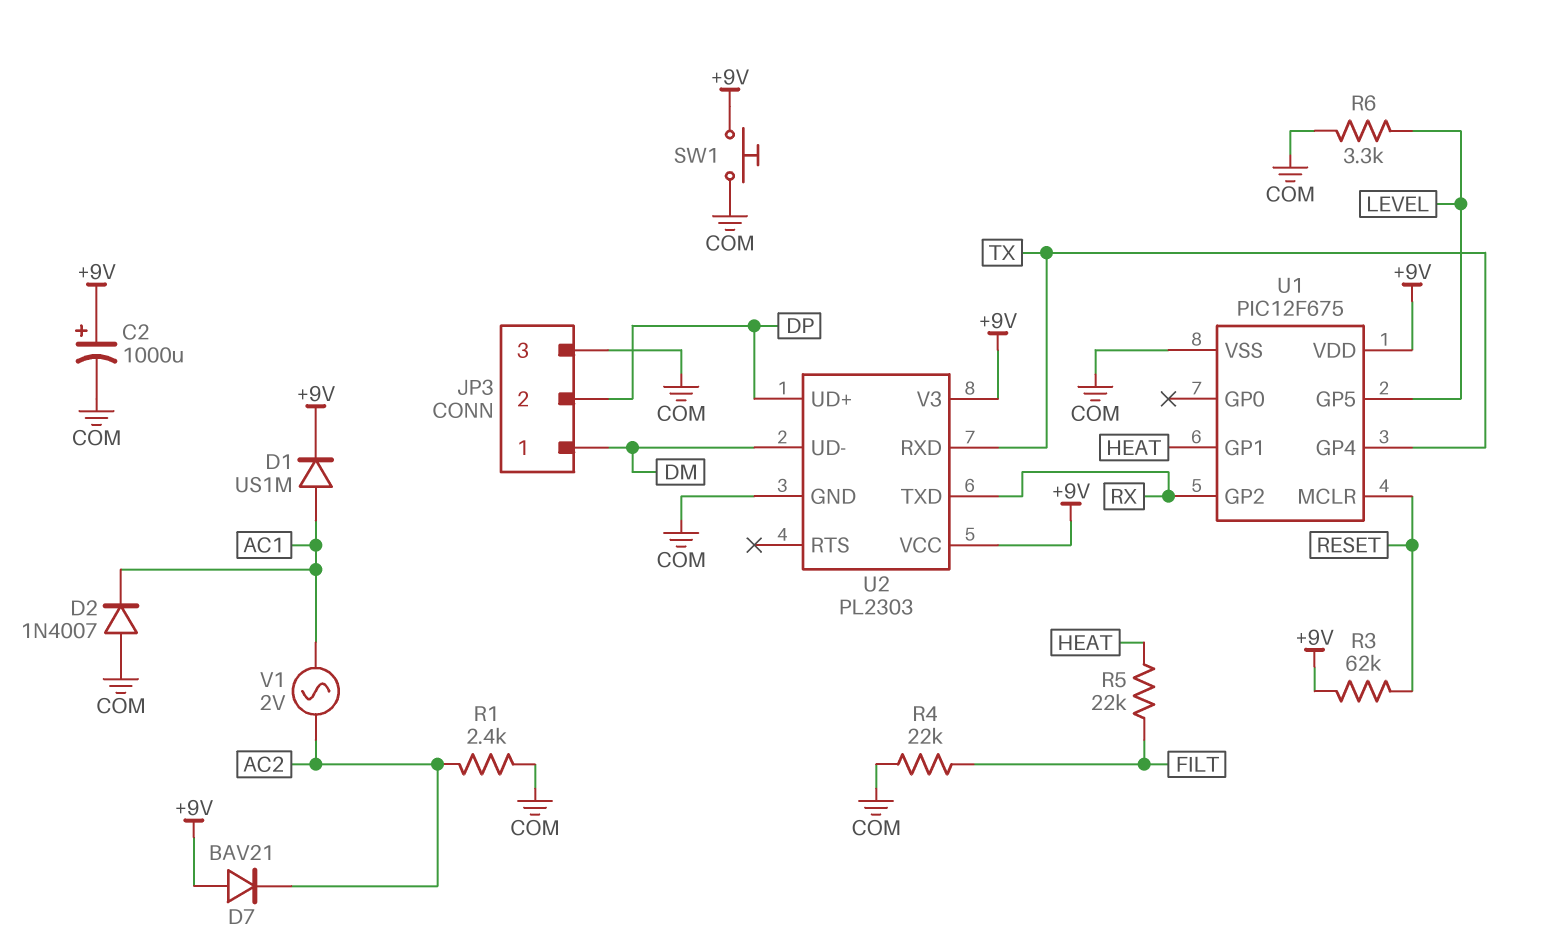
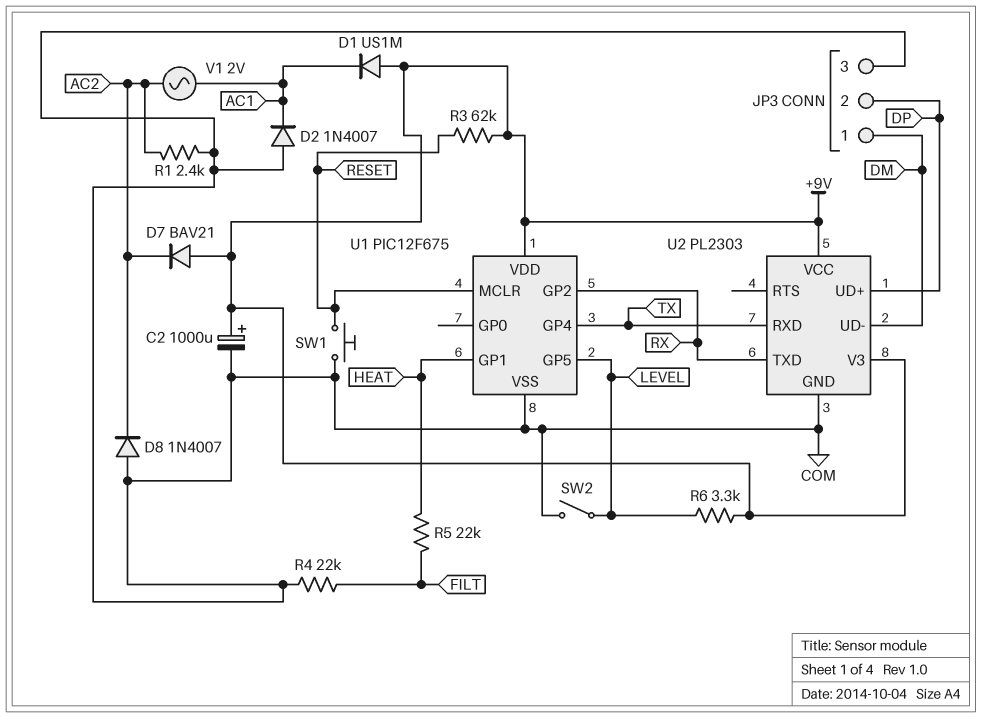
D1: diode US1M (A AC1, K +9V) -> diode US1M (A +9V, K AC1)
D8: none -> diode 1N4007 (A COM, K AC2)
R6: 3.3k (COM, LEVEL) -> 3.3k (+9V, LEVEL)
SW1: button (+9V, COM) -> button (COM, RESET)
SW2: none -> switch (COM, LEVEL)

